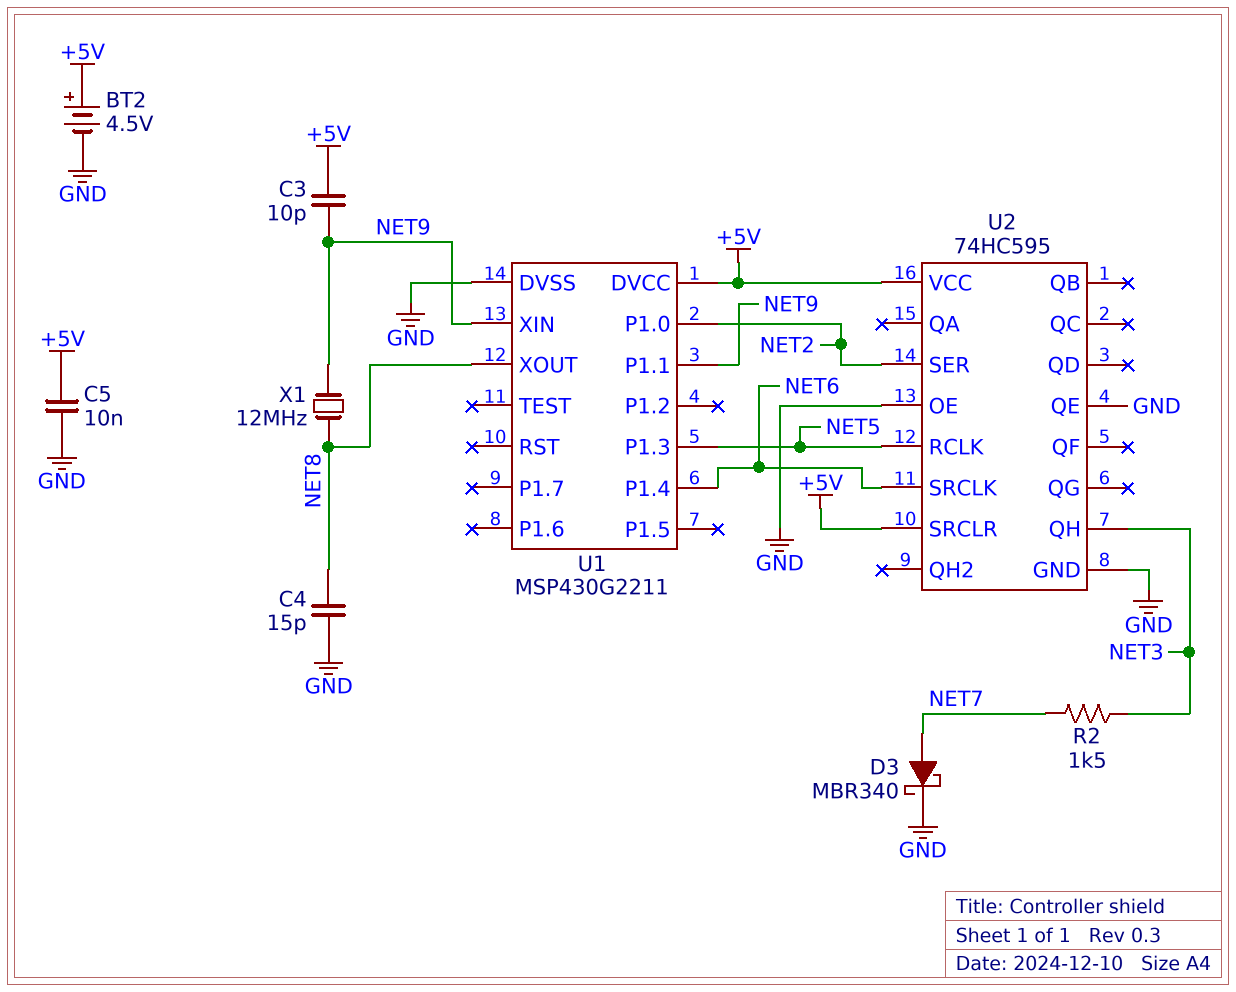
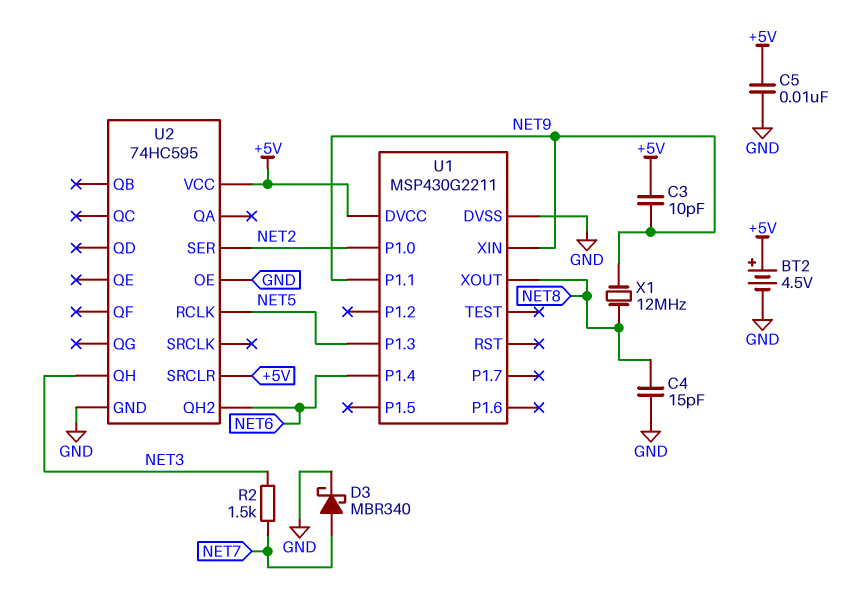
U2 pin QE: GND -> none
U2 pin QH2: none -> NET6
U2 pin SRCLK: NET6 -> none

